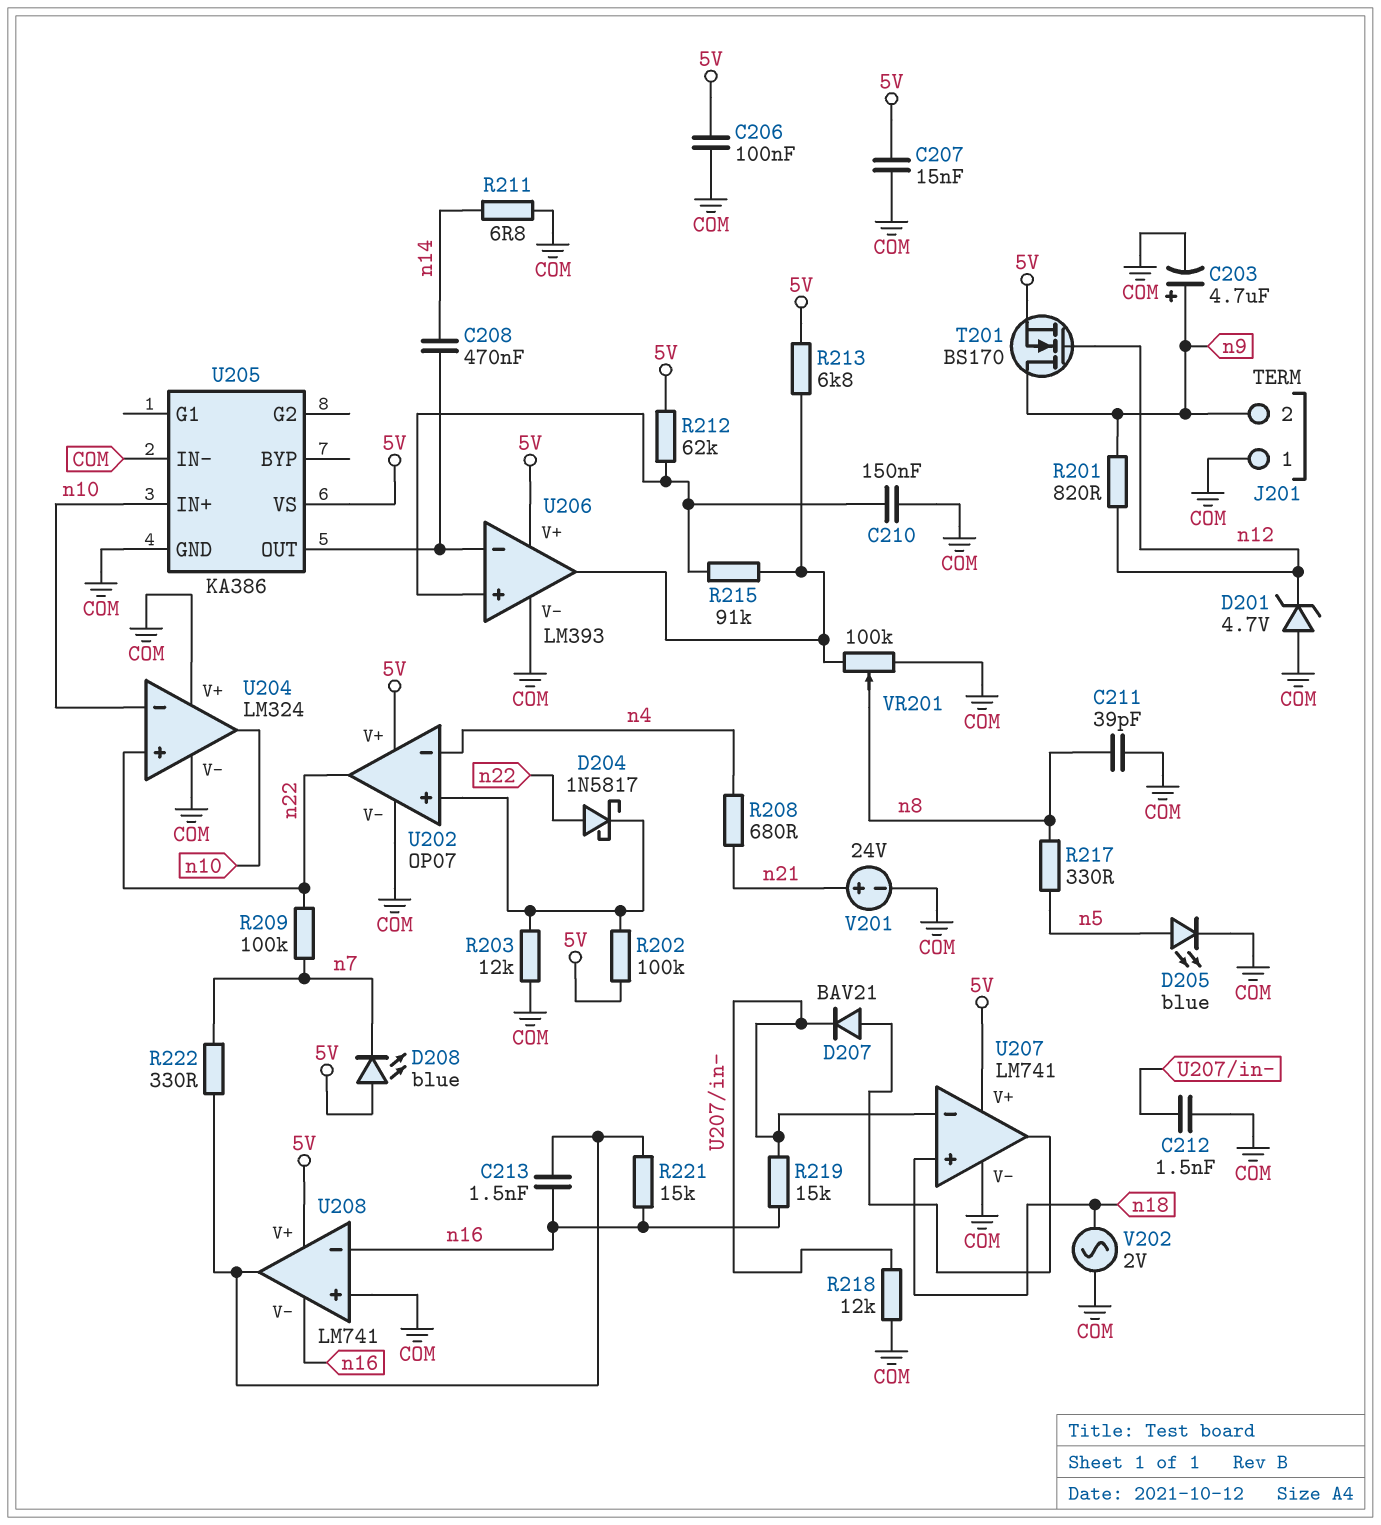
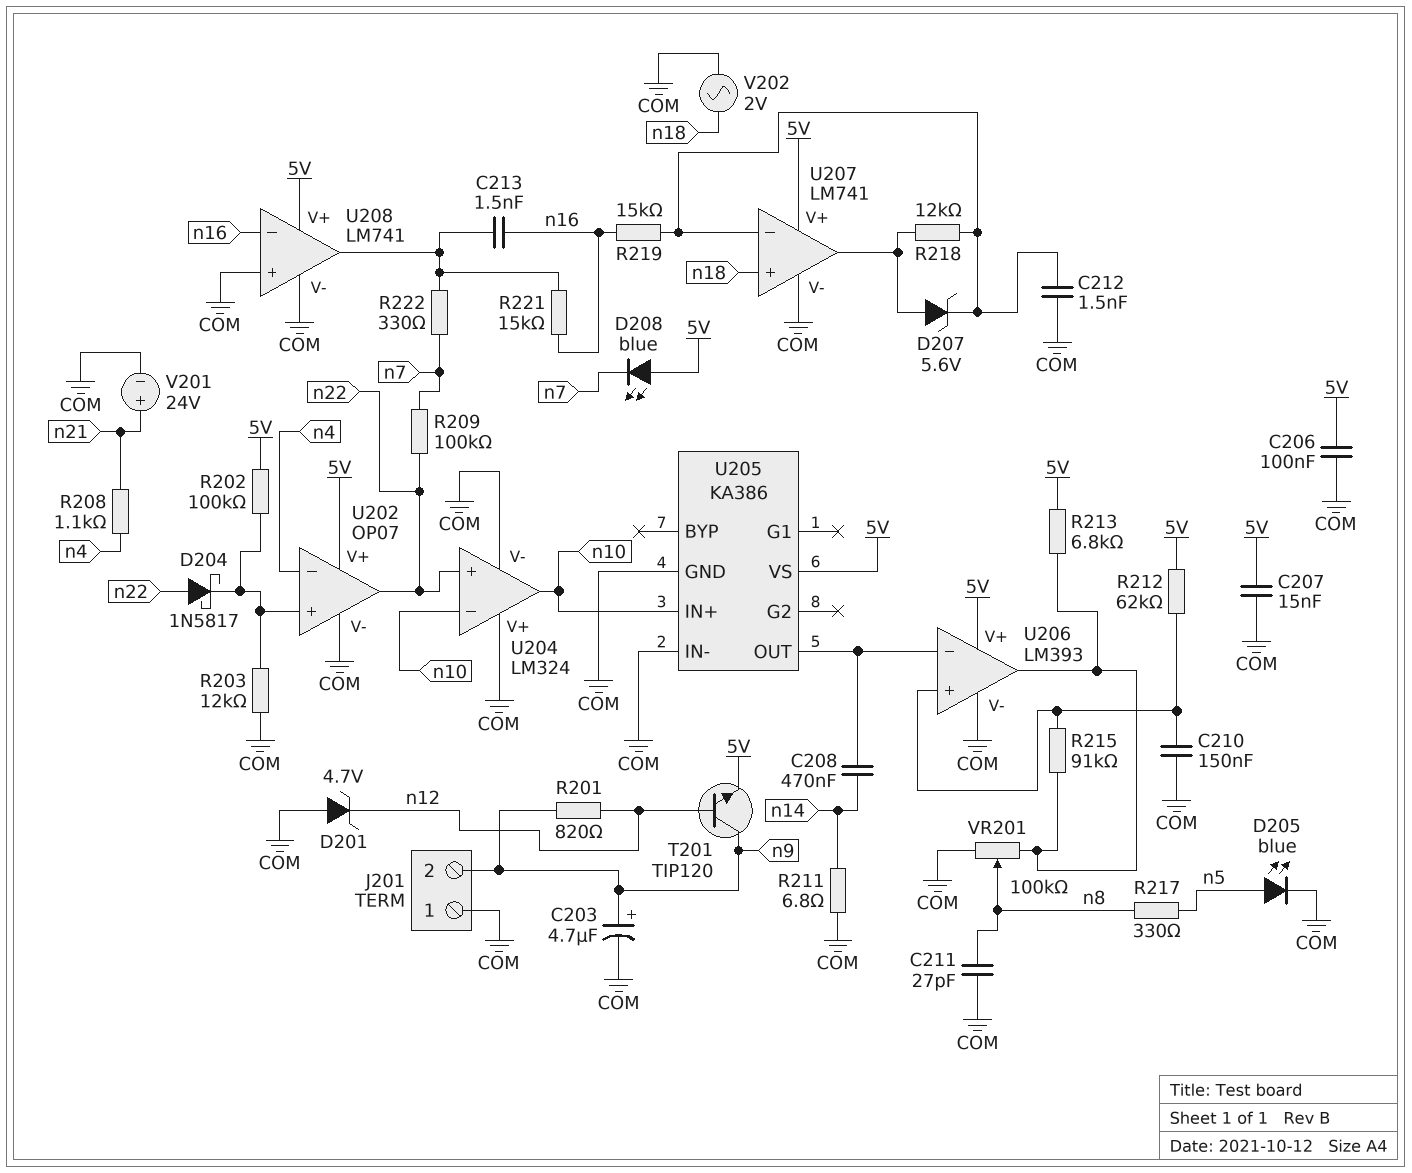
C211: 39pF (COM, n8) -> 27pF (COM, n8)
D207: diode BAV21 (A U207/out, K U207/in-) -> zener 5.6V (A U207/out, K U207/in-)
R208: 680 (n4, n21) -> 1.1k (n4, n21)
R218: 12k (COM, U207/in-) -> 12k (U207/in-, U207/out)
T201: NMOS BS170 (G n12, D n9, S 5V) -> NPN TIP120 (B n12, C n9, E 5V)
U208 pin V-: n16 -> COM

